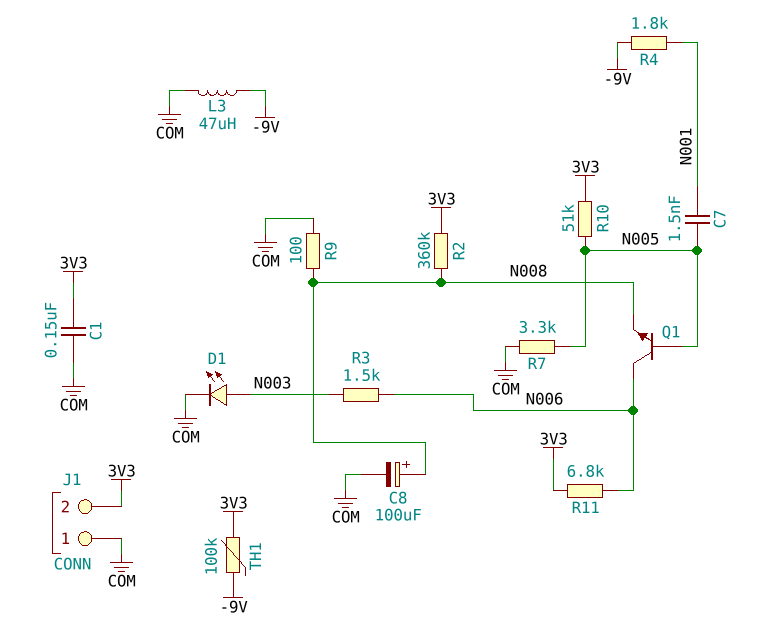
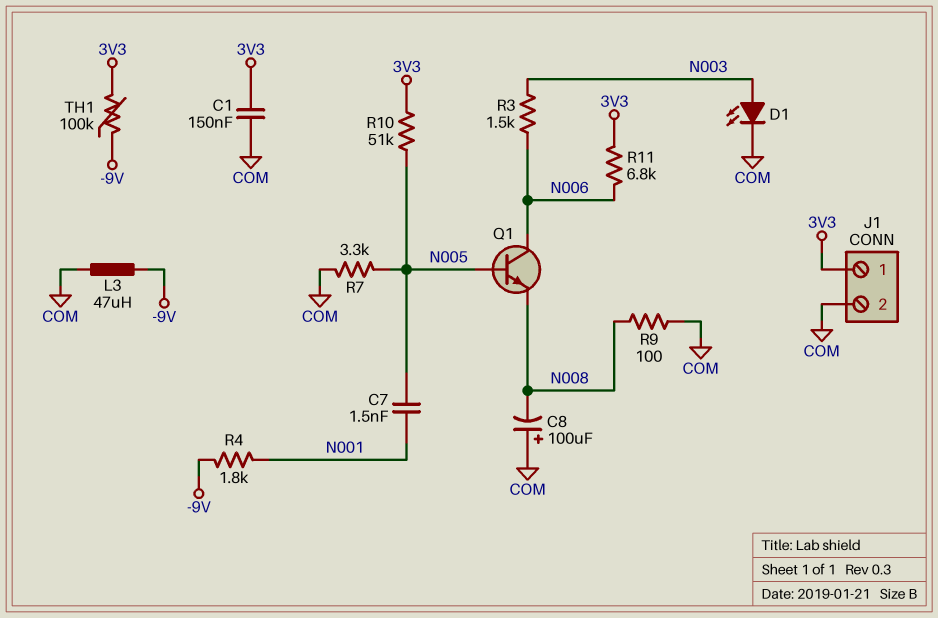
C8: 100uF (plus N008, minus COM) -> 100uF (plus COM, minus N008)
J1 pin 1: COM -> 3V3
J1 pin 2: 3V3 -> COM
R2: 360k (3V3, N008) -> none

